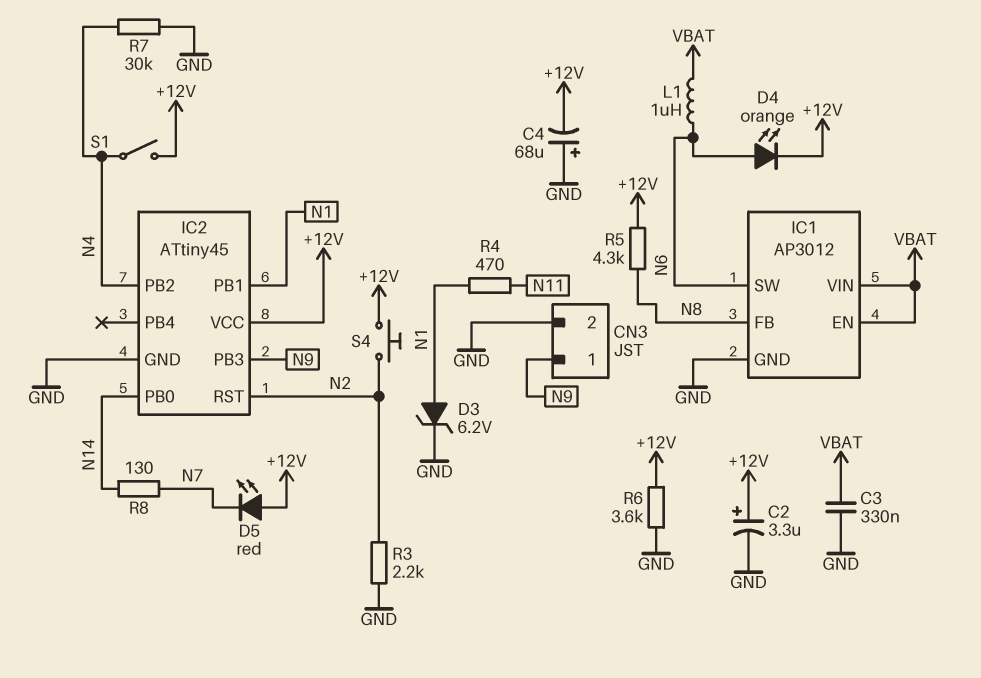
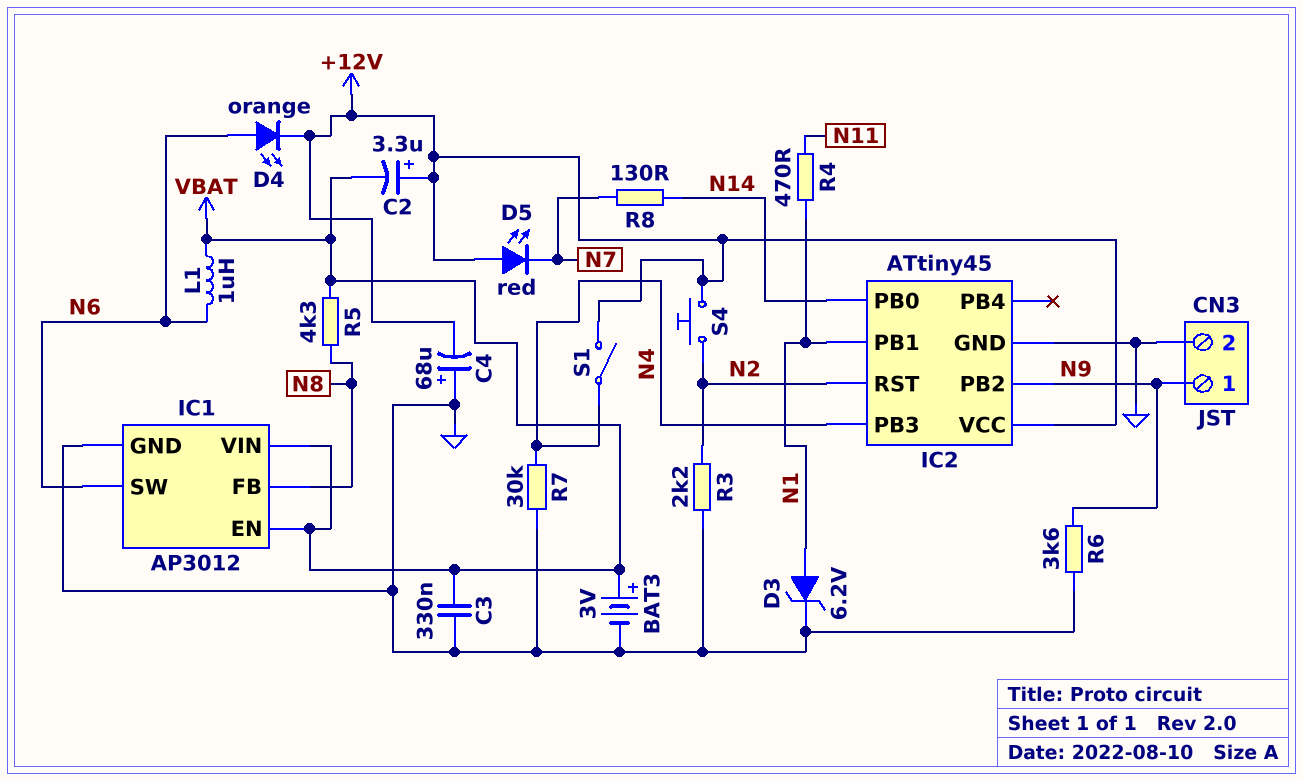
BAT3: none -> 3V (plus VBAT, minus GND)
C2: 3.3uF (plus +12V, minus GND) -> 3.3uF (plus +12V, minus VBAT)
IC2 pin PB2: N4 -> N9
IC2 pin PB3: N9 -> N4
R5: 4.3k (+12V, N8) -> 4.3k (N8, VBAT)
R6: 3.6k (+12V, GND) -> 3.6k (GND, N9)

